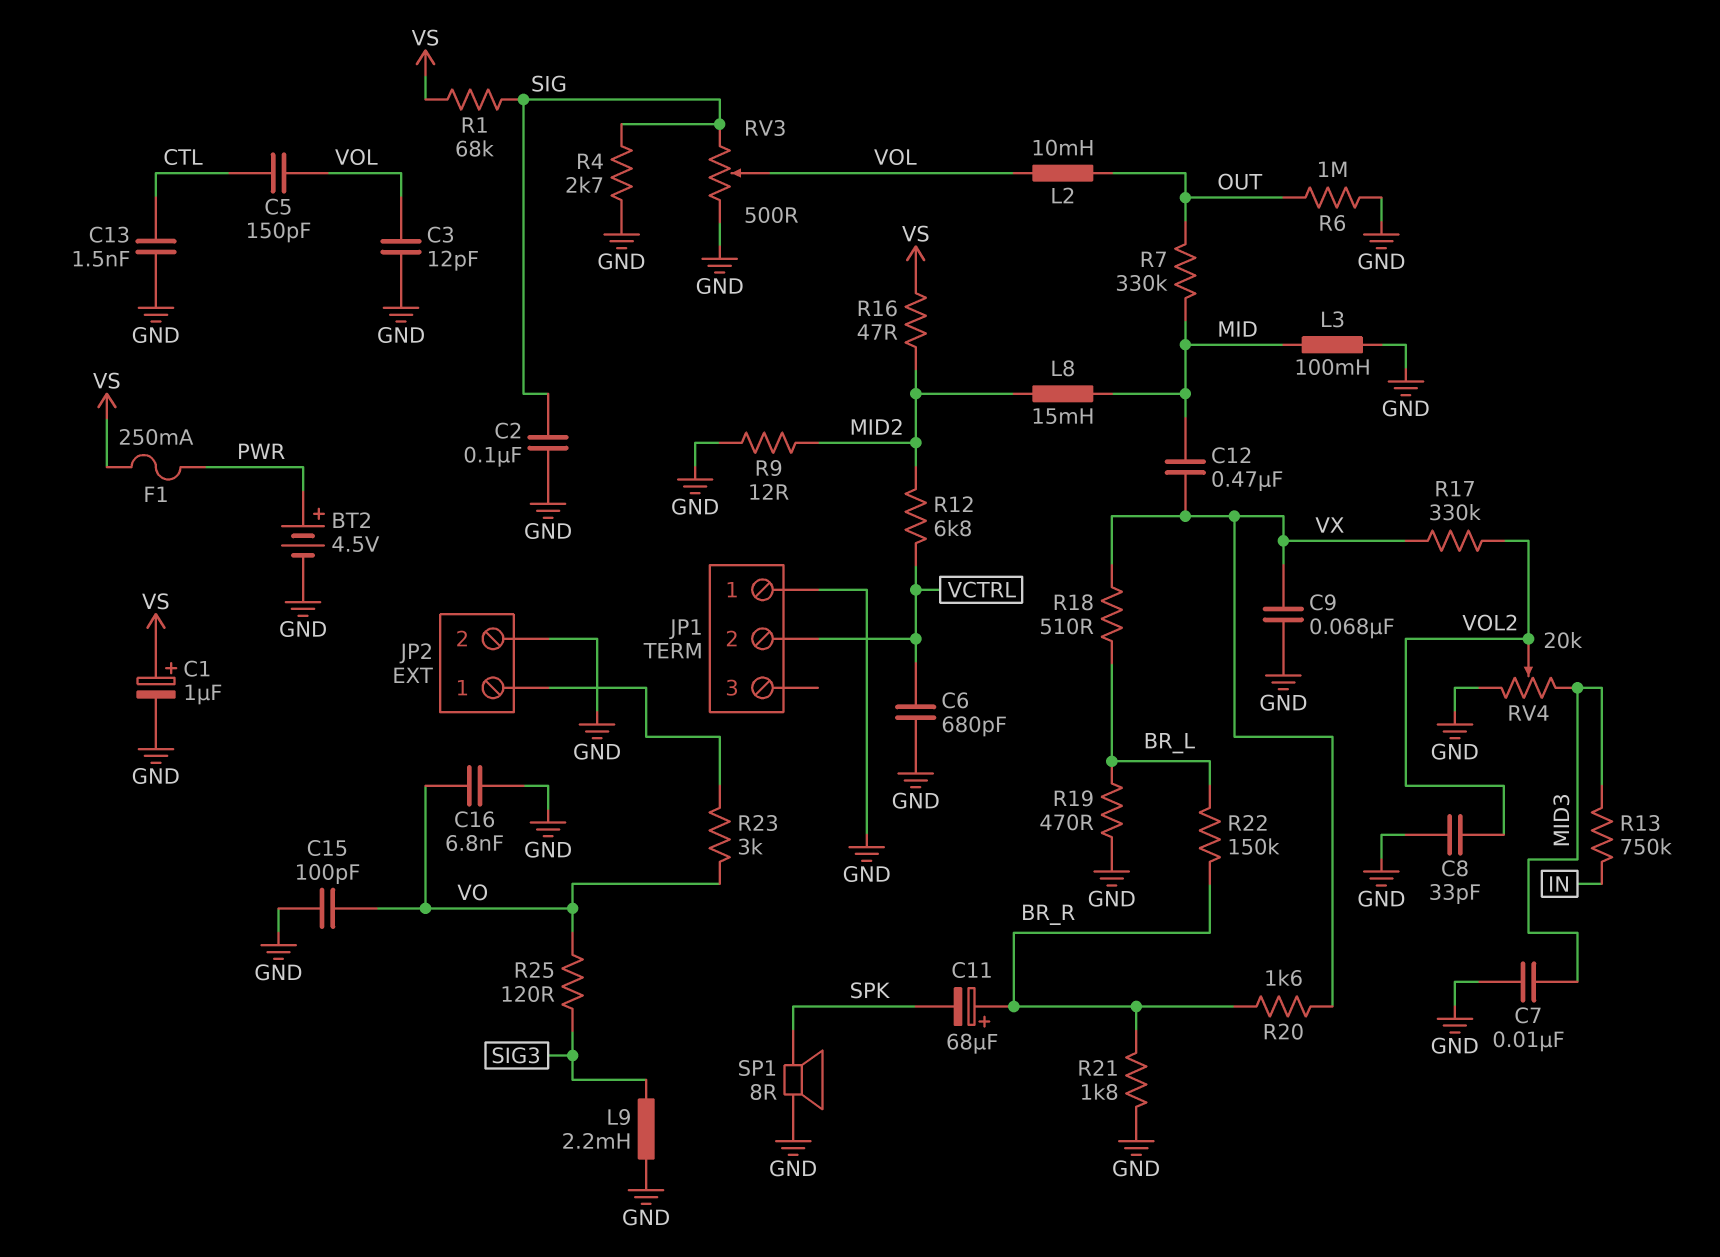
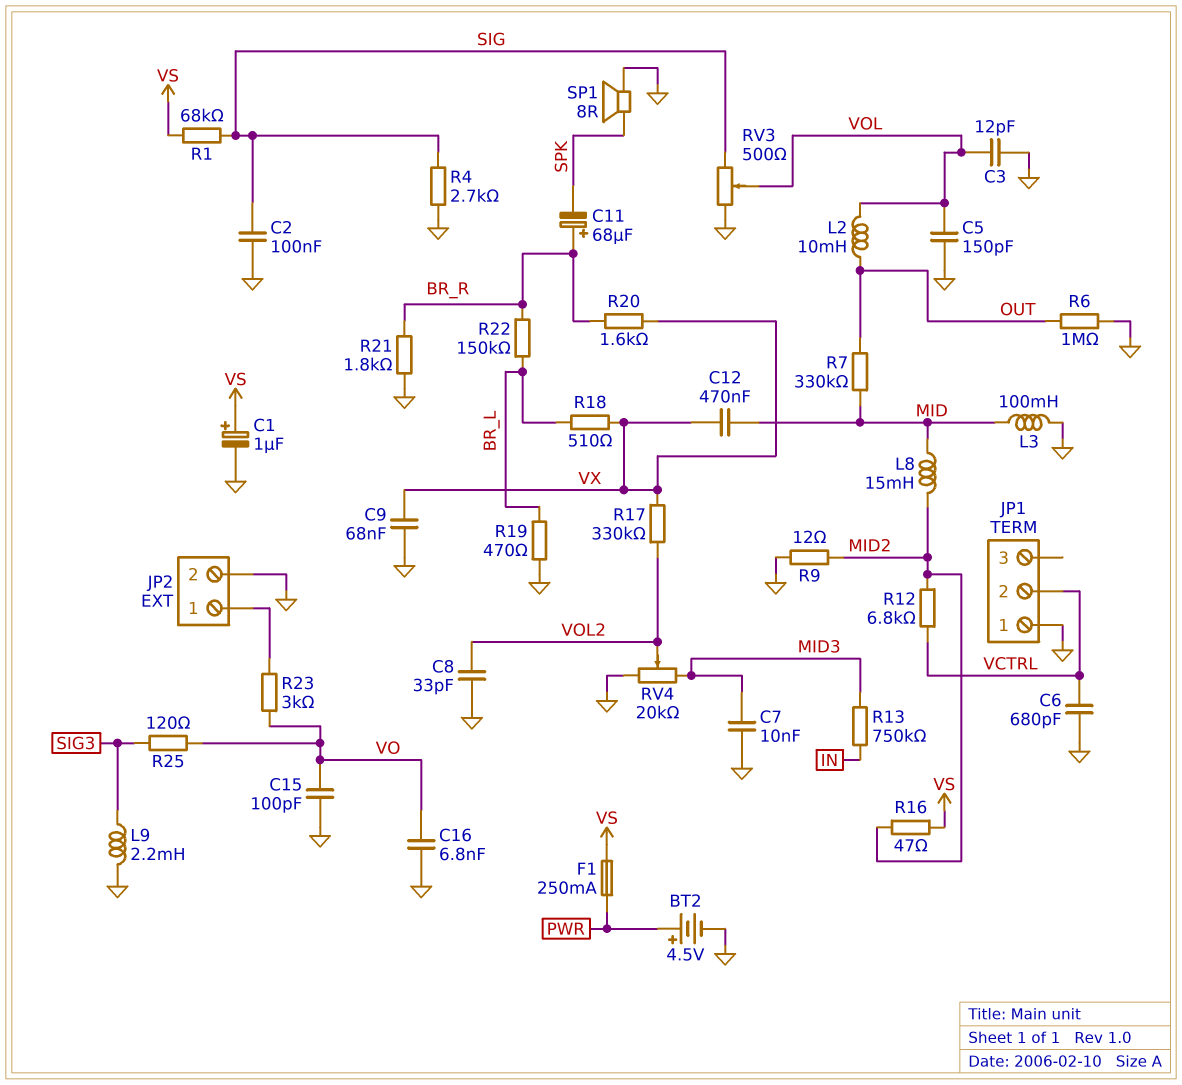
C5: 150pF (CTL, VOL) -> 150pF (GND, VOL)
C13: 1.5nF (CTL, GND) -> none

